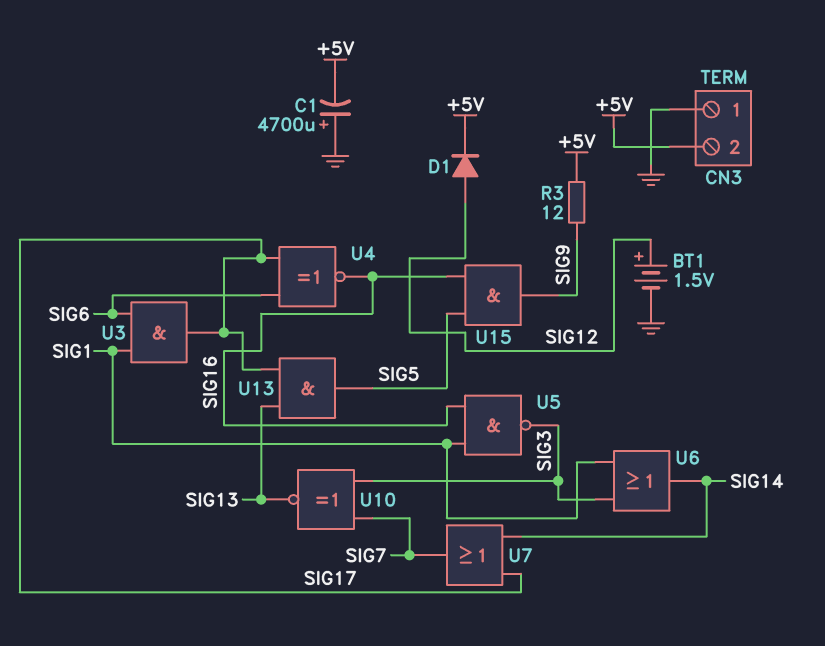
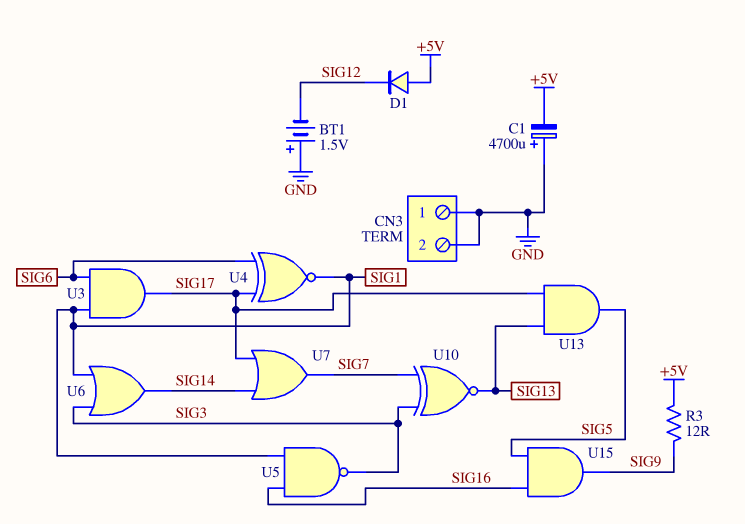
BT1: 1.5V (plus SIG12, minus GND) -> 1.5V (plus GND, minus SIG12)
CN3 pin 2: +5V -> GND
D1: diode (A SIG12, K +5V) -> diode (A +5V, K SIG12)
U4: XNOR (in SIG6, in SIG17, out SIG16) -> XNOR (in SIG6, in SIG17, out SIG1)

